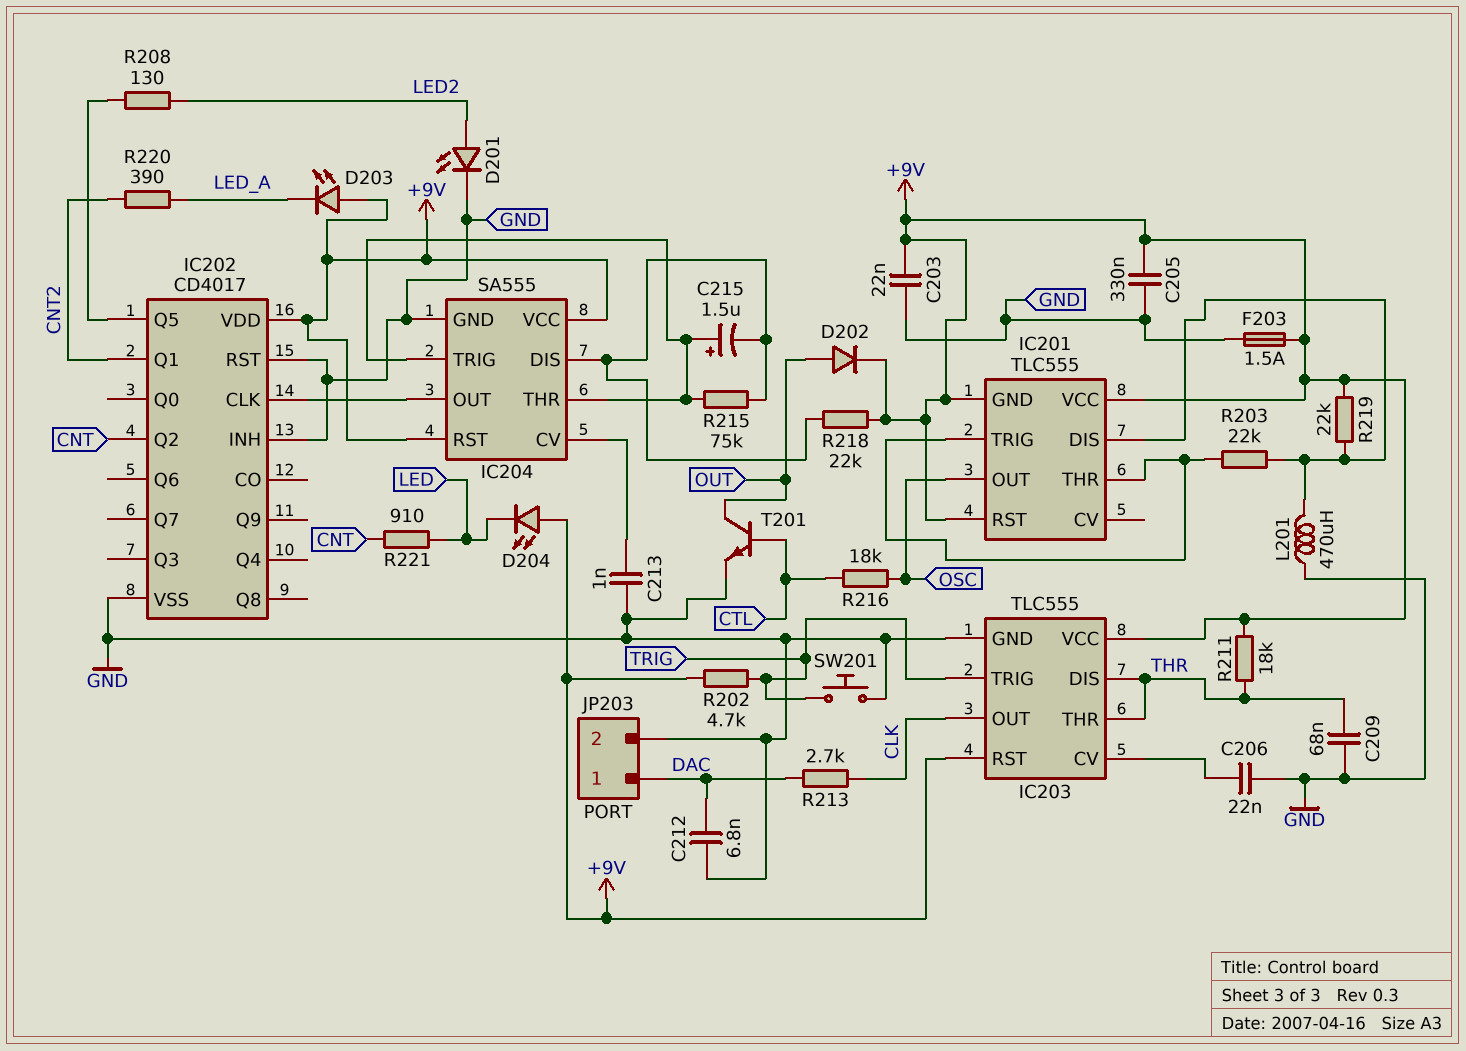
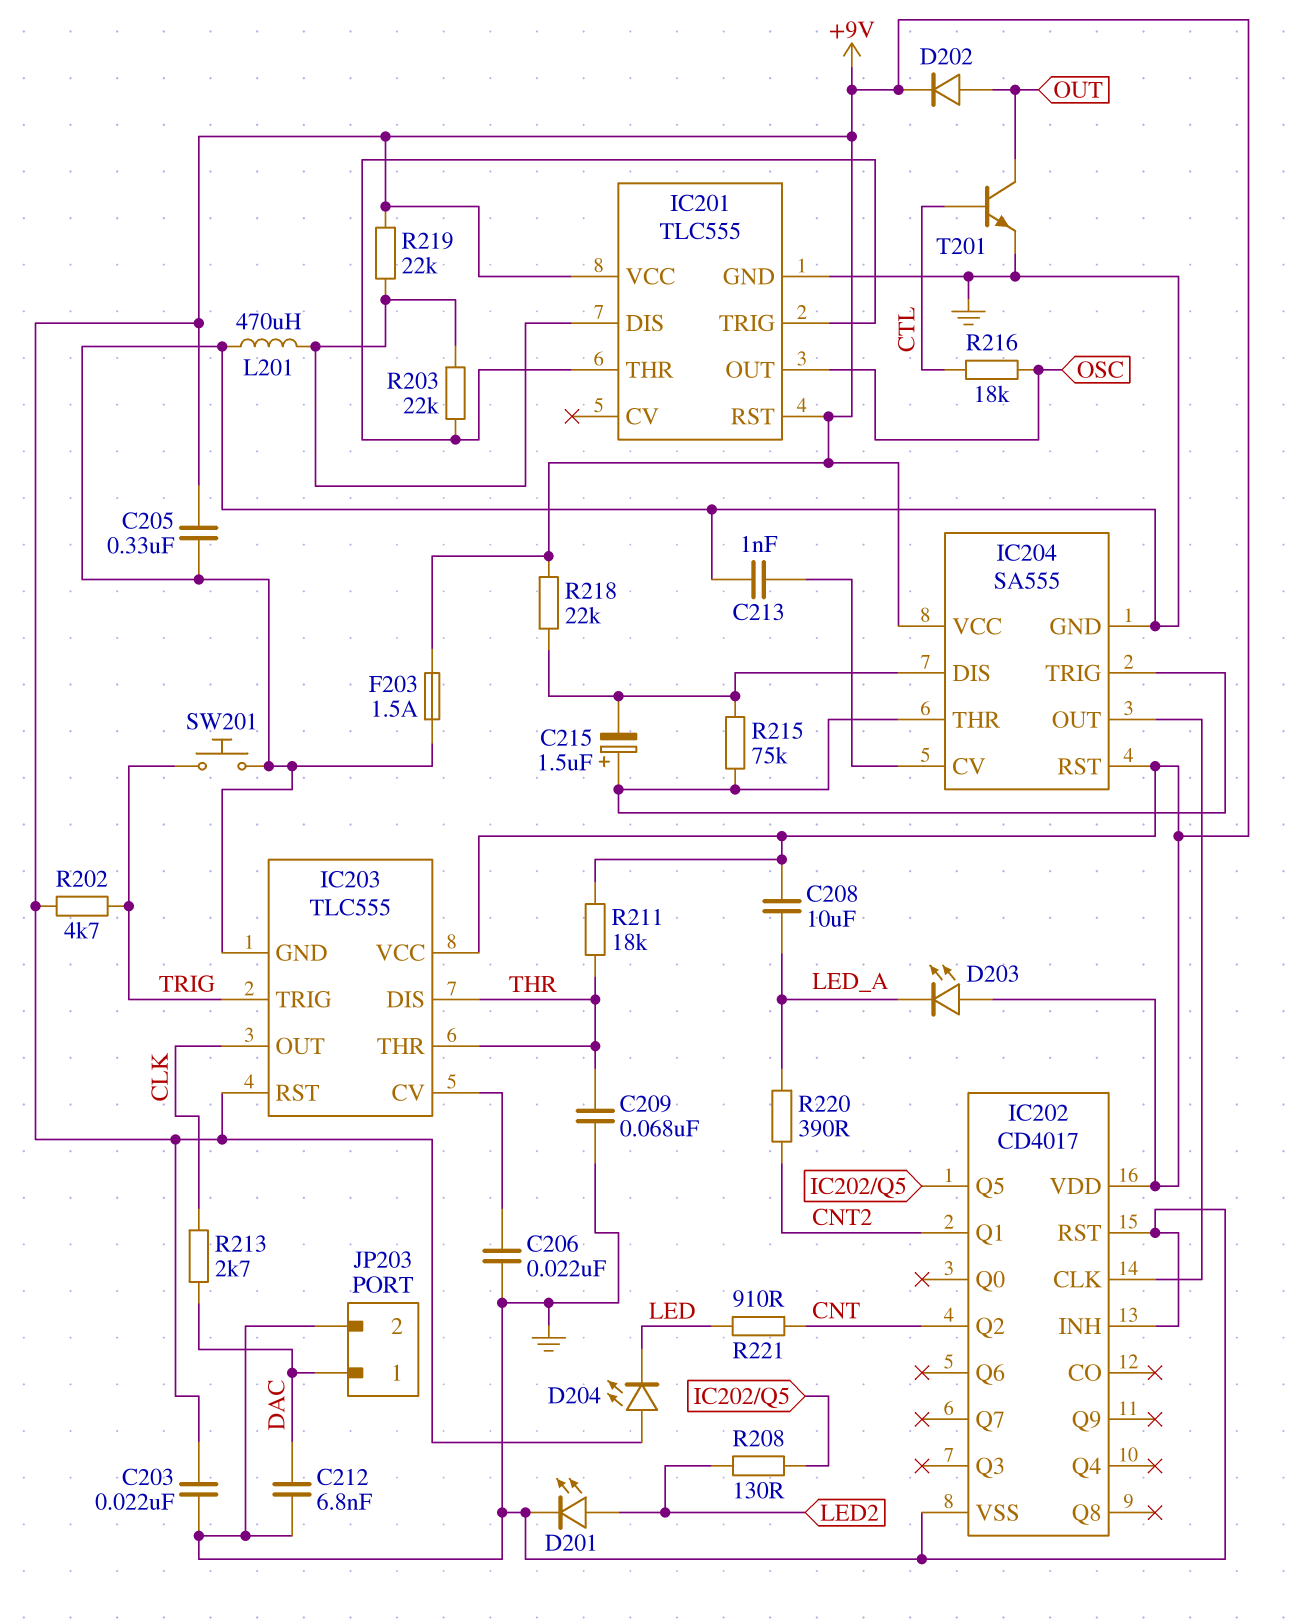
C208: none -> 10uF (+9V, LED_A)
IC201 pin GND: +9V -> GND

